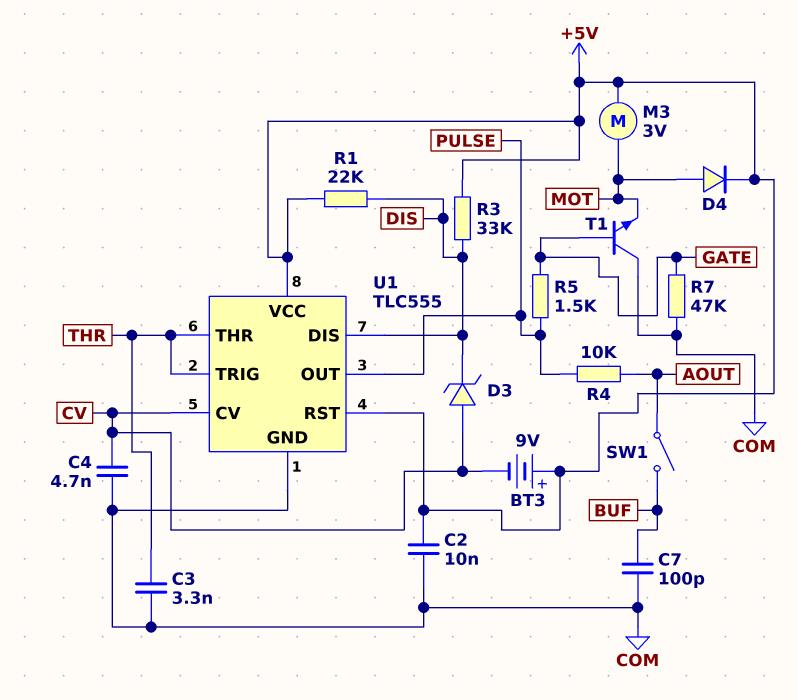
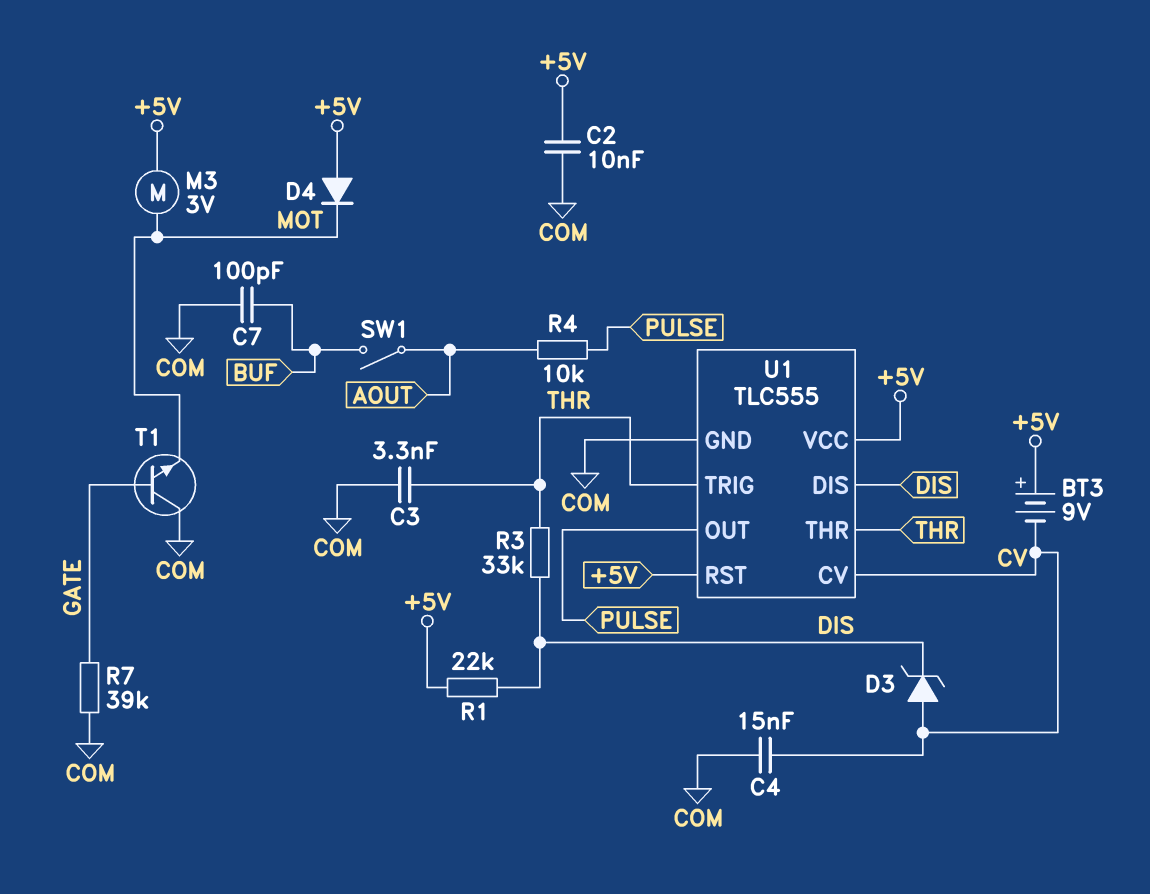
C4: 4.7nF (COM, CV) -> 15nF (COM, CV)
D4: diode (A MOT, K +5V) -> diode (A +5V, K MOT)
R3: 33k (+5V, DIS) -> 33k (DIS, THR)
R5: 1.5k (GATE, PULSE) -> none
R7: 47k (COM, GATE) -> 39k (COM, GATE)

